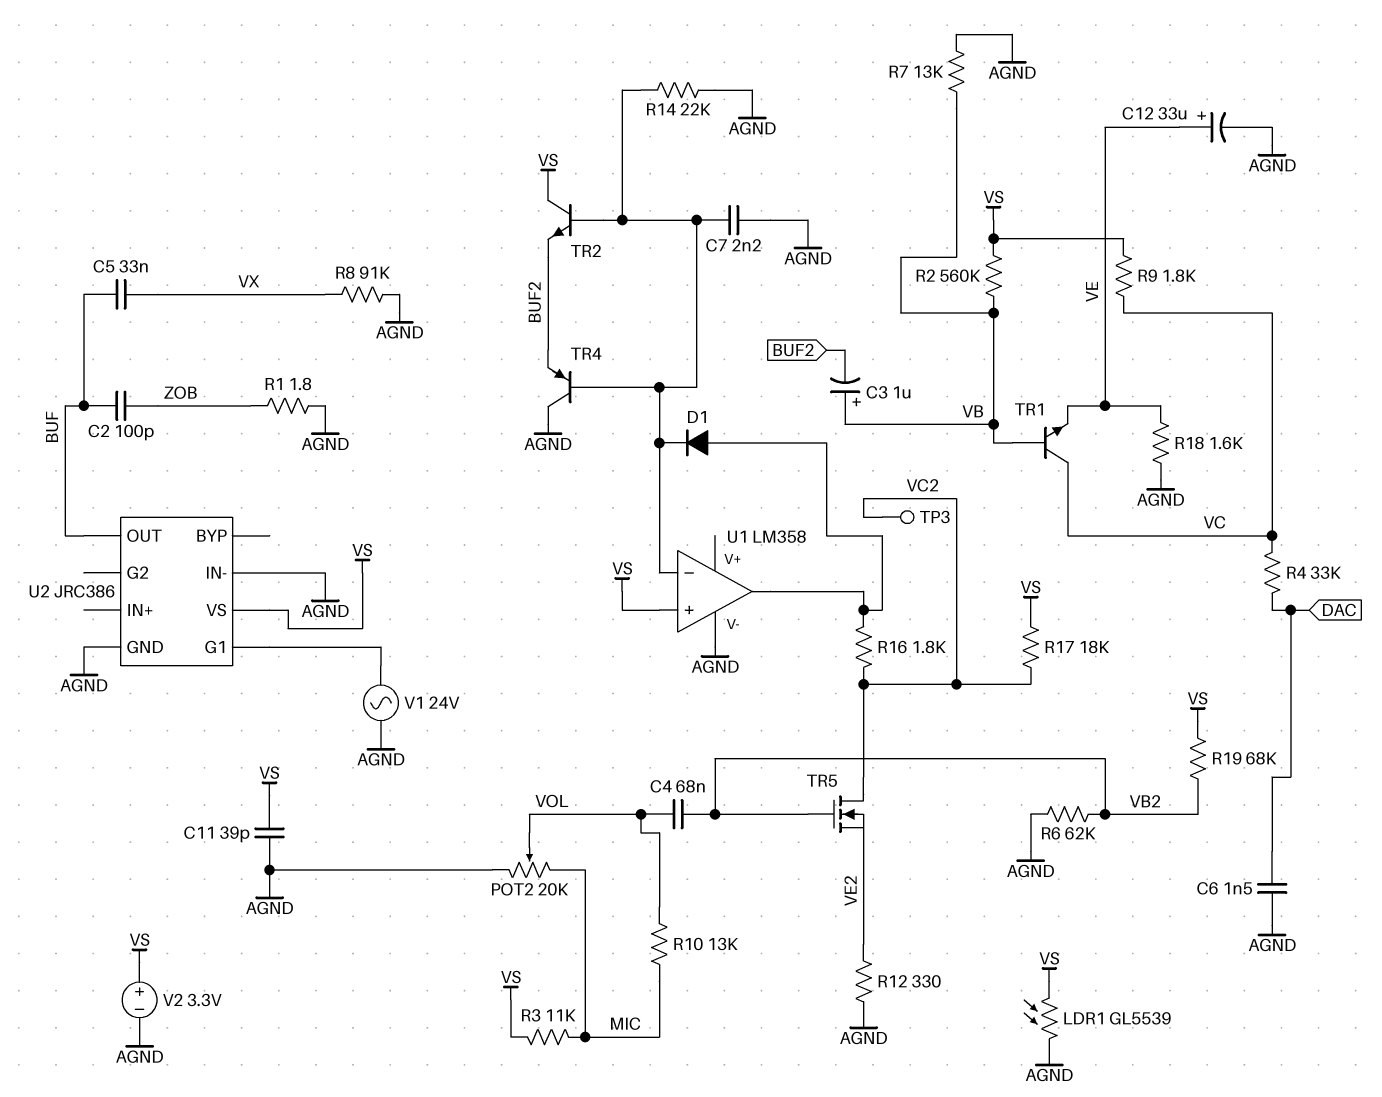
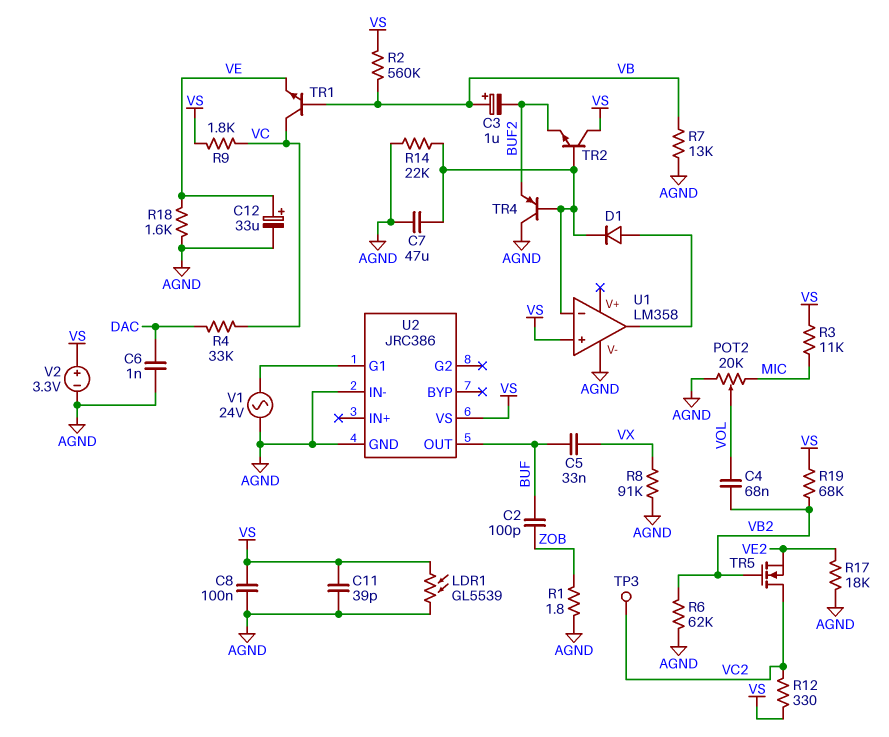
C6: 1.5nF (AGND, DAC) -> 1nF (AGND, DAC)
C7: 2.2nF (AGND, U1/in-) -> 47uF (AGND, U1/in-)
C8: none -> 100nF (AGND, VS)
R10: 13k (MIC, VOL) -> none
R12: 330 (AGND, VE2) -> 330 (VC2, VS)
R16: 1.8k (U1/out, VC2) -> none
R17: 18k (VC2, VS) -> 18k (AGND, VE2)

